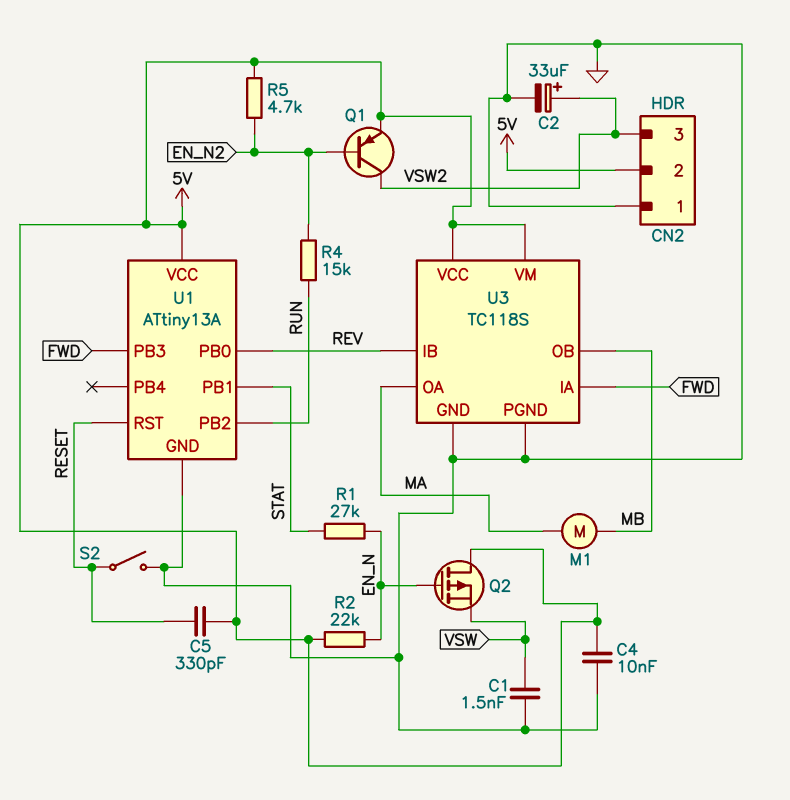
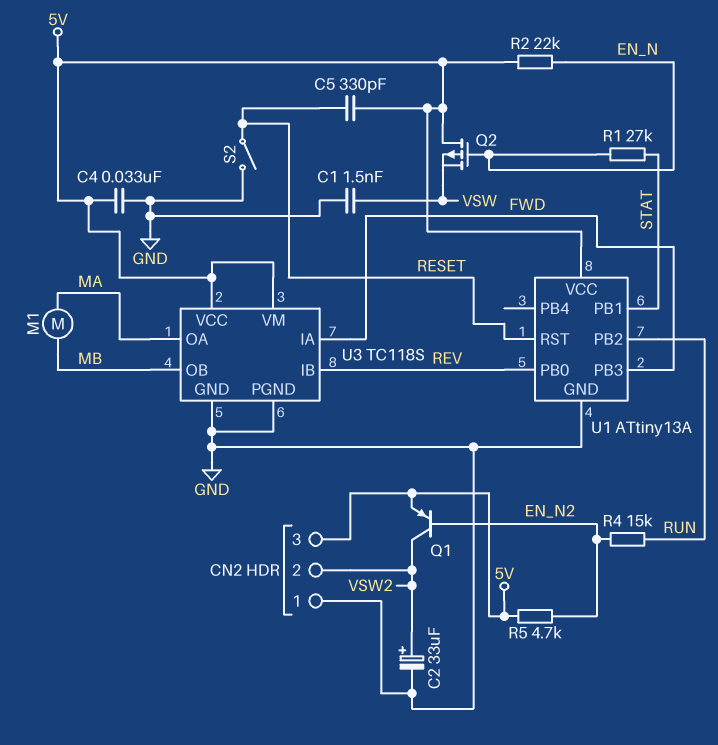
C4: 10nF (5V, GND) -> 33nF (5V, GND)
CN2 pin 2: 5V -> VSW2
CN2 pin 3: VSW2 -> 5V

